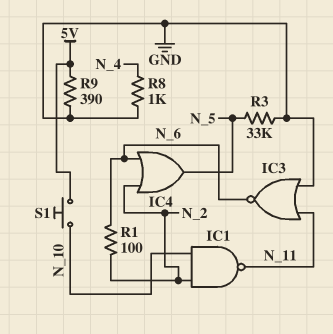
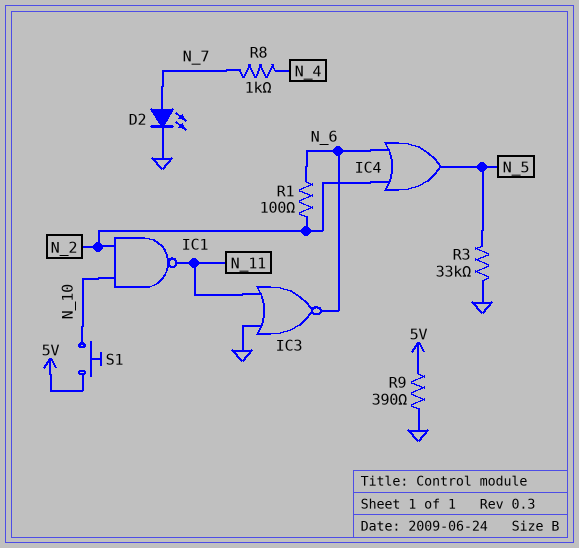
D2: none -> LED (A N_7, K GND)
R8: 1k (GND, N_4) -> 1k (N_4, N_7)

